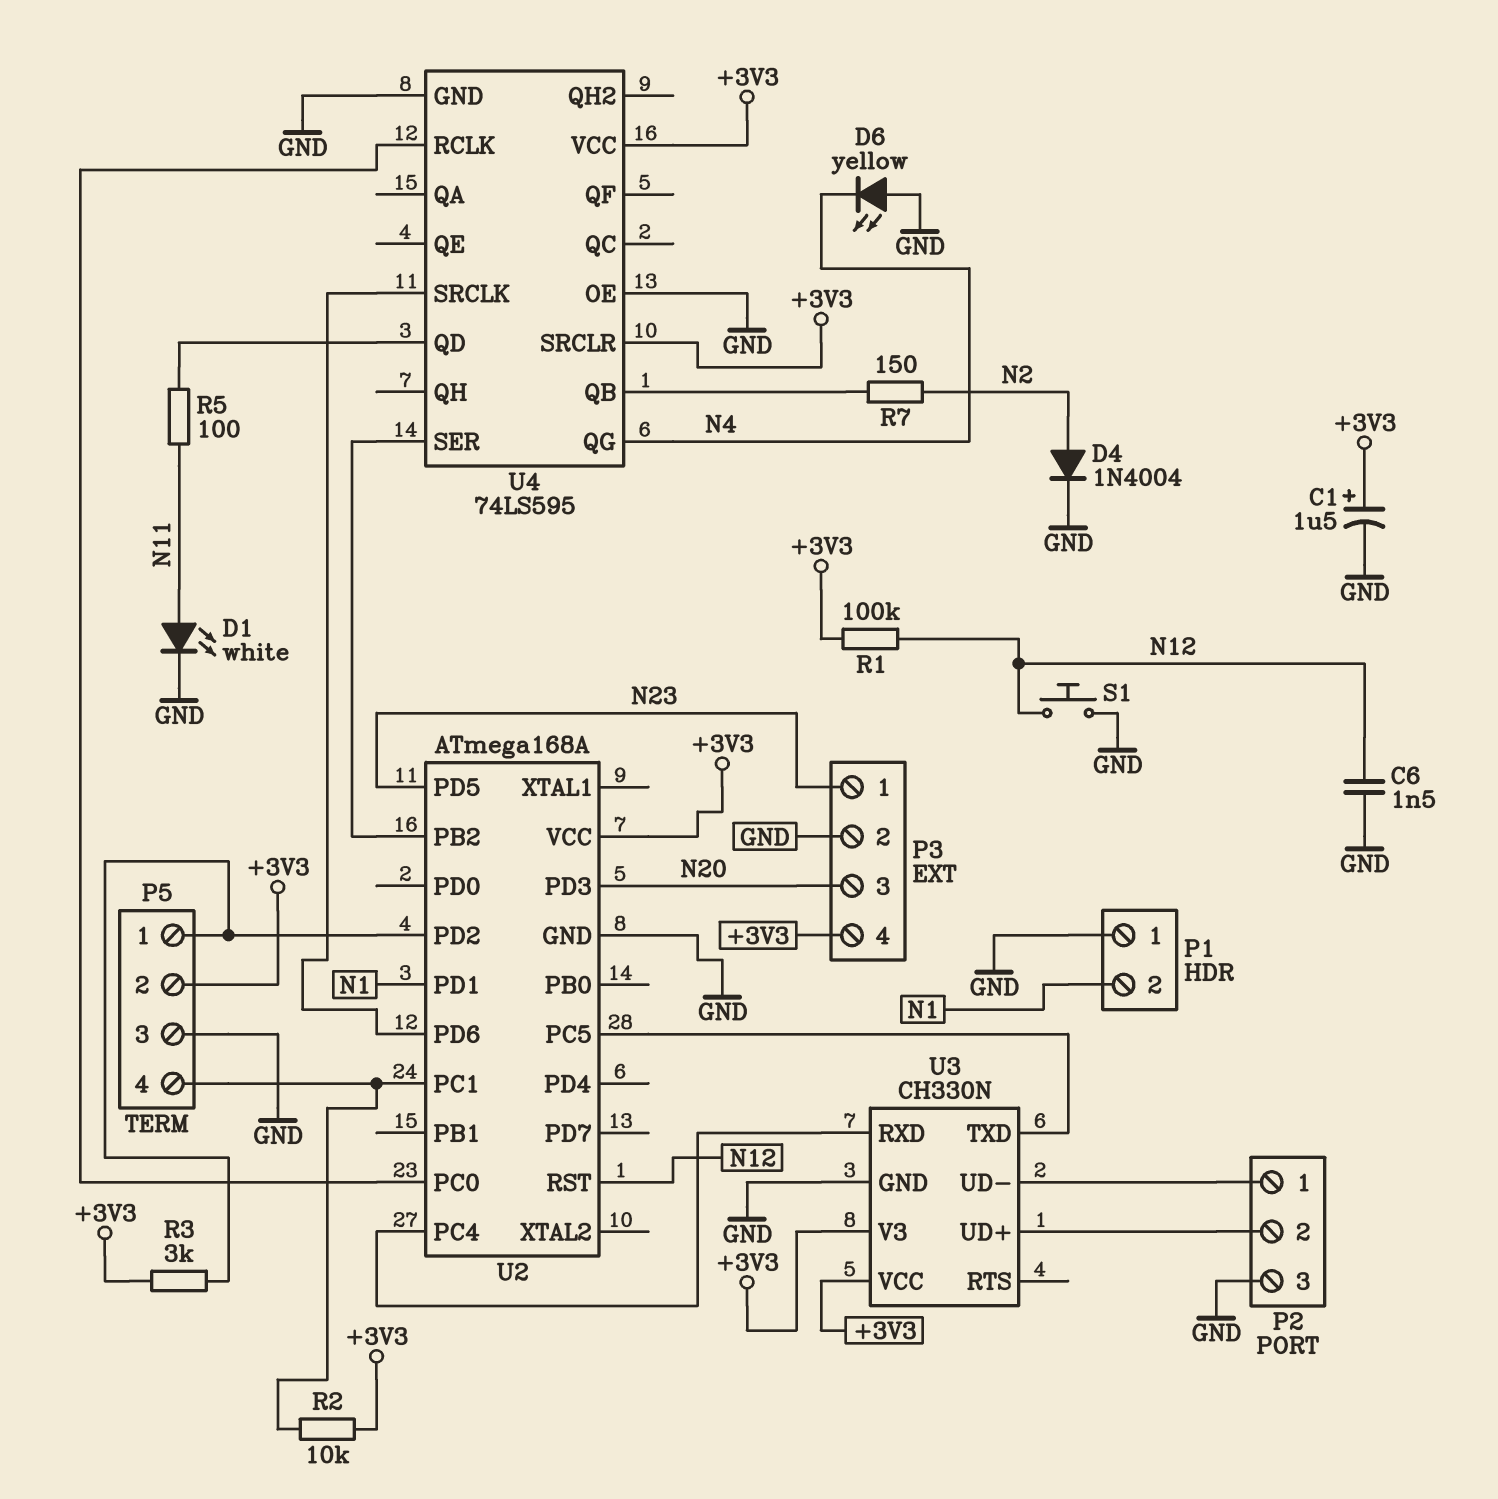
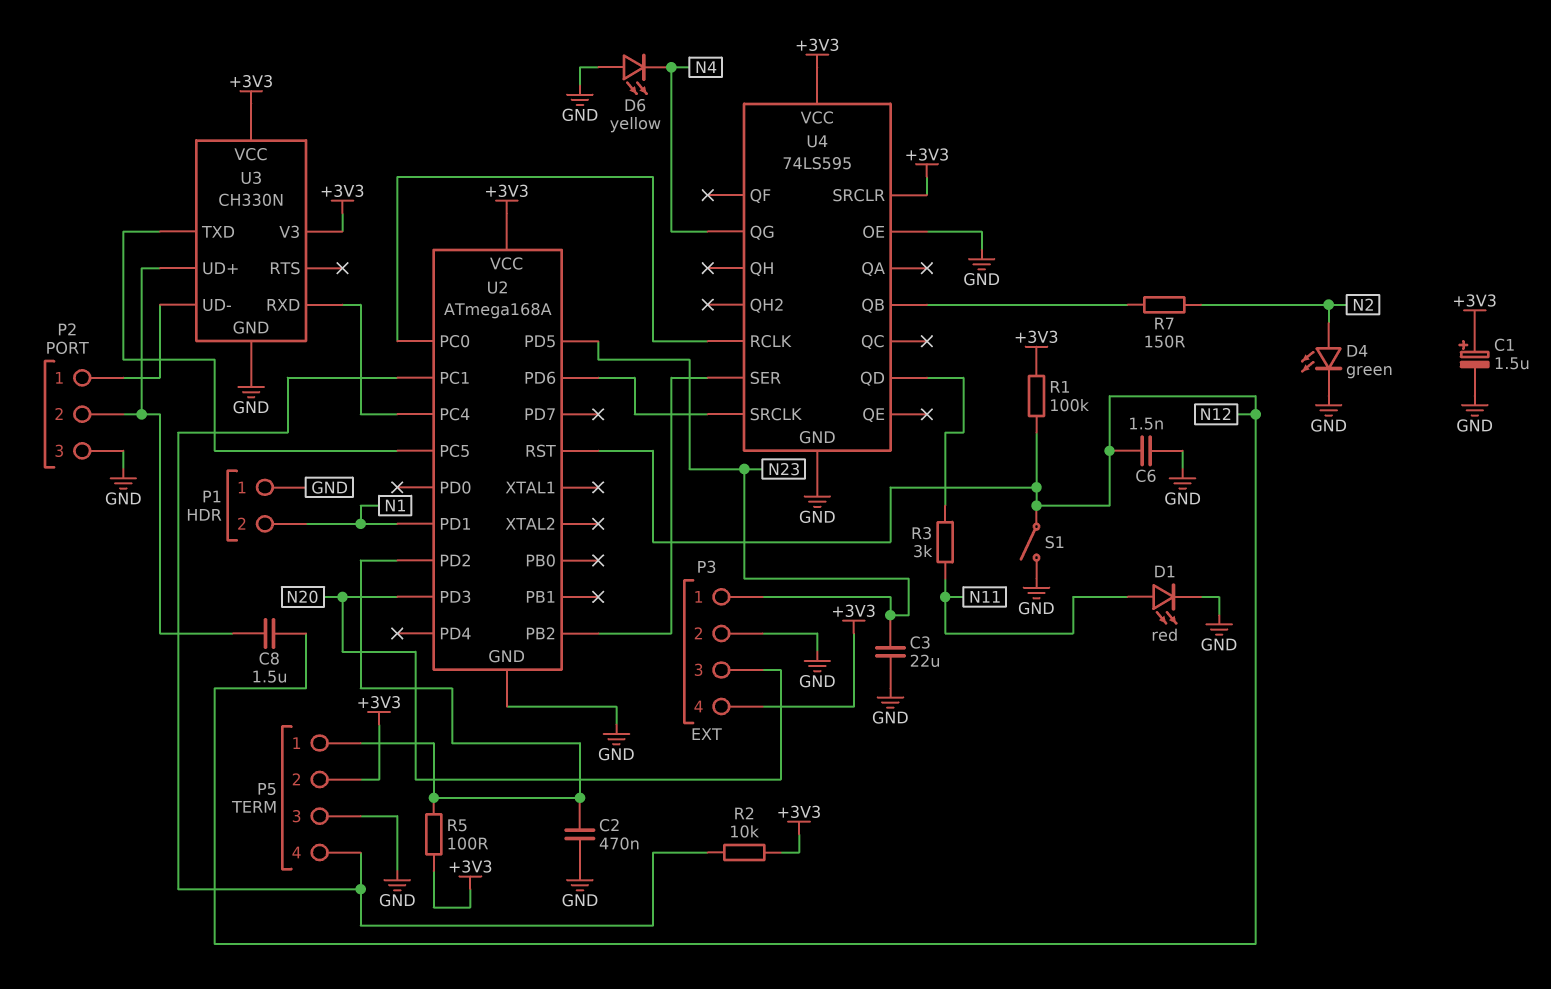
C2: none -> 470nF (GND, P5/1)
C3: none -> 22uF (GND, N23)
C8: none -> 1.5uF (N12, P2/2)
D1: LED white (A N11, K GND) -> LED red (A N11, K GND)
D4: diode 1N4004 (A N2, K GND) -> LED green (A N2, K GND)
R3: 3k (+3V3, P5/1) -> 3k (N11, U4/QD)
R5: 100 (N11, U4/QD) -> 100 (+3V3, P5/1)
S1: button (GND, N12) -> switch (GND, N12)

